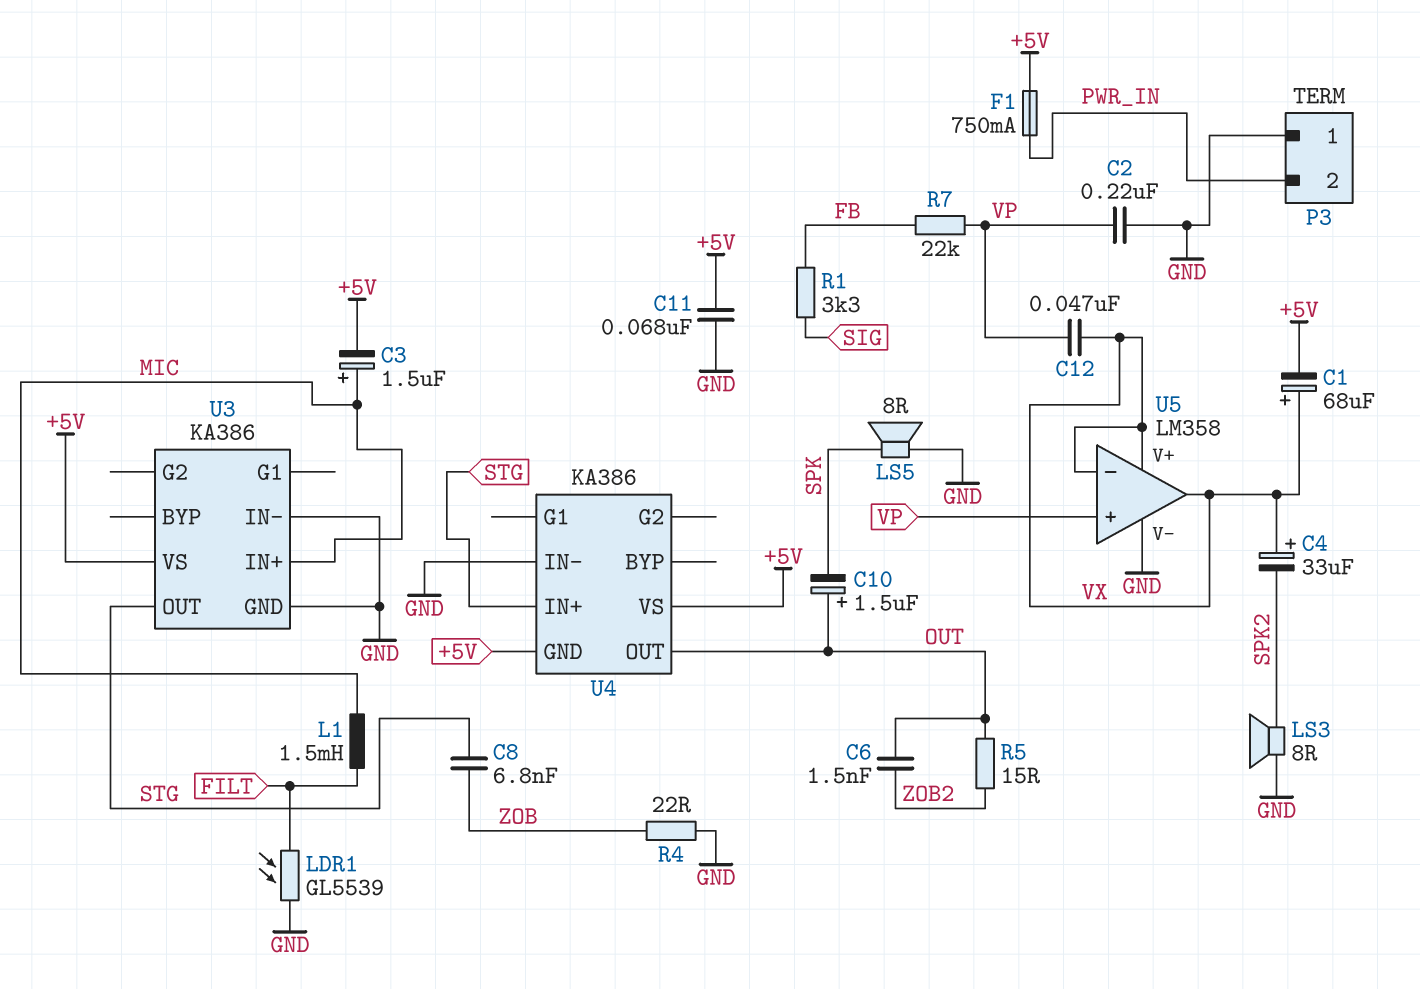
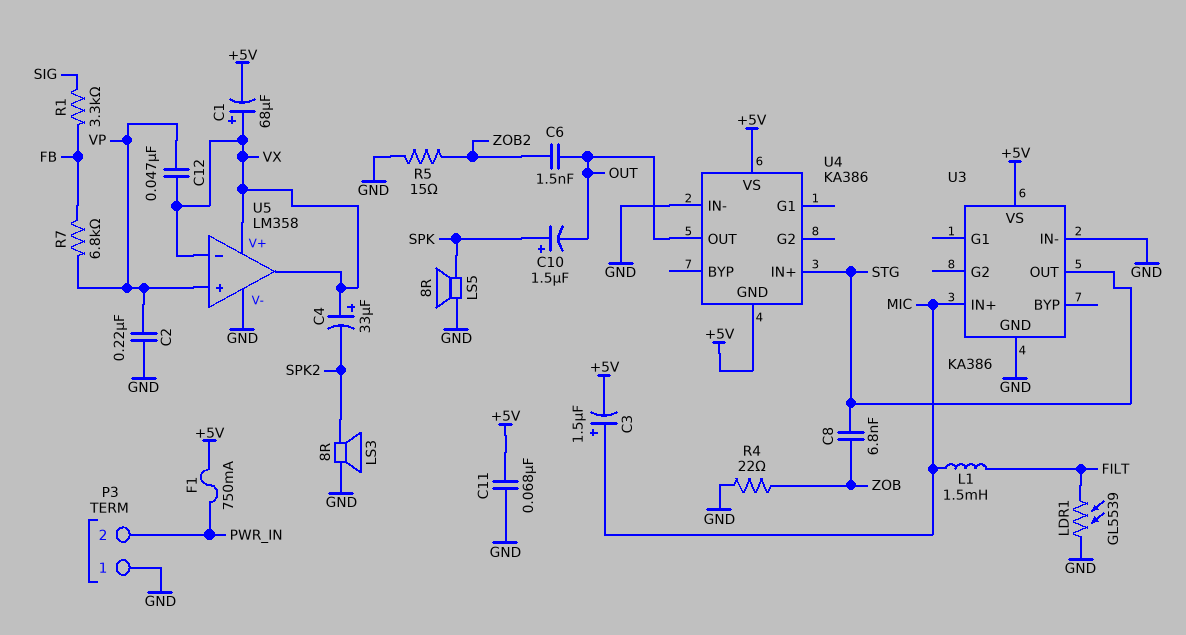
C10: 1.5uF (plus OUT, minus SPK) -> 1.5uF (plus SPK, minus OUT)
R5: 15 (OUT, ZOB2) -> 15 (GND, ZOB2)
R7: 22k (FB, VP) -> 6.8k (FB, VP)

